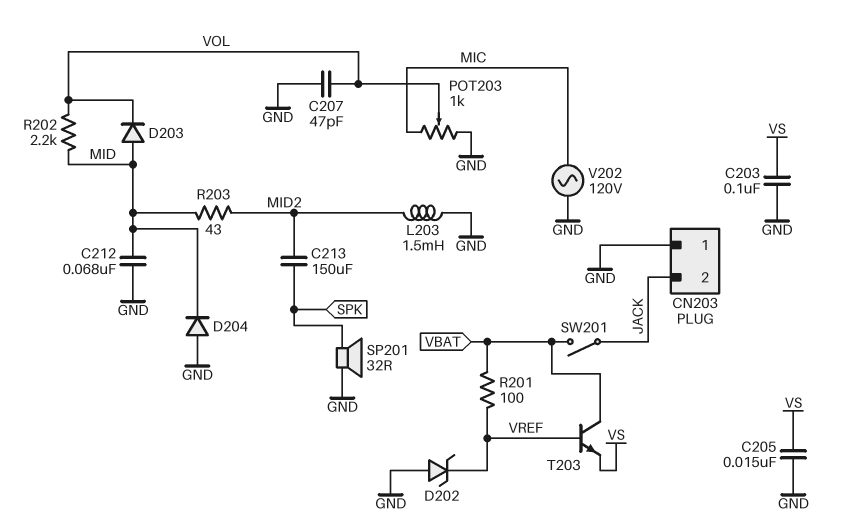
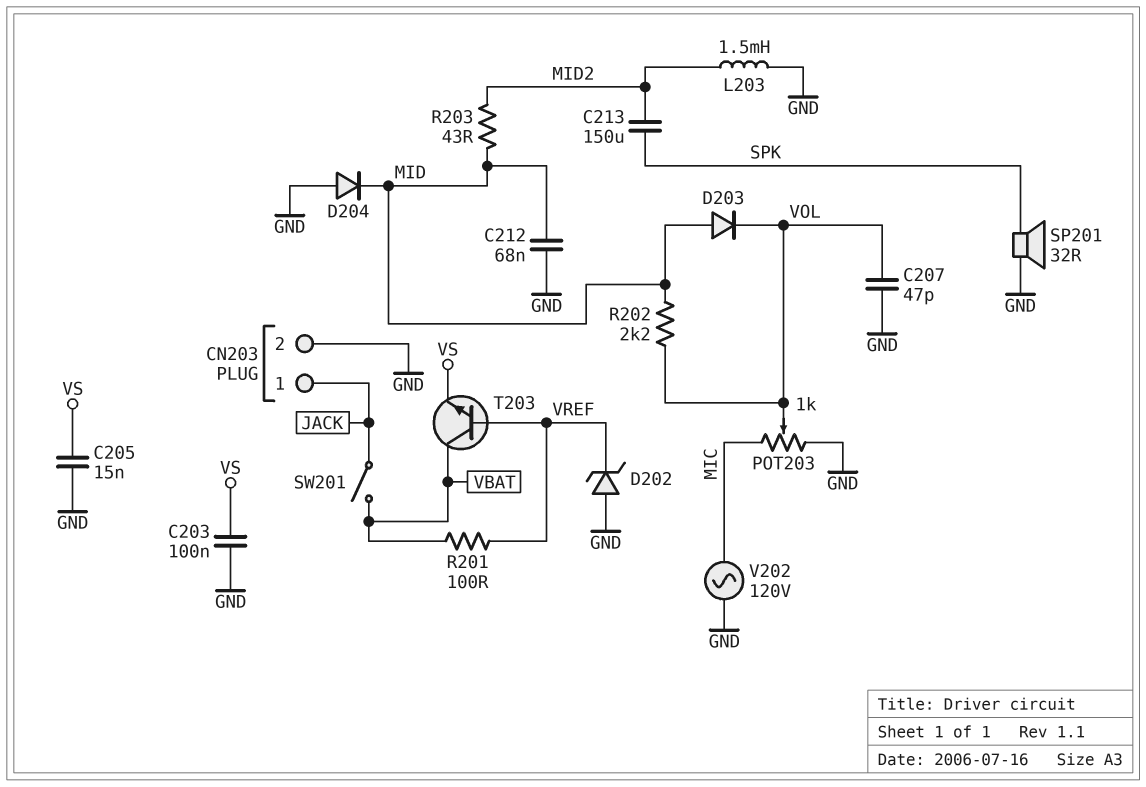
CN203 pin 1: GND -> JACK
CN203 pin 2: JACK -> GND

